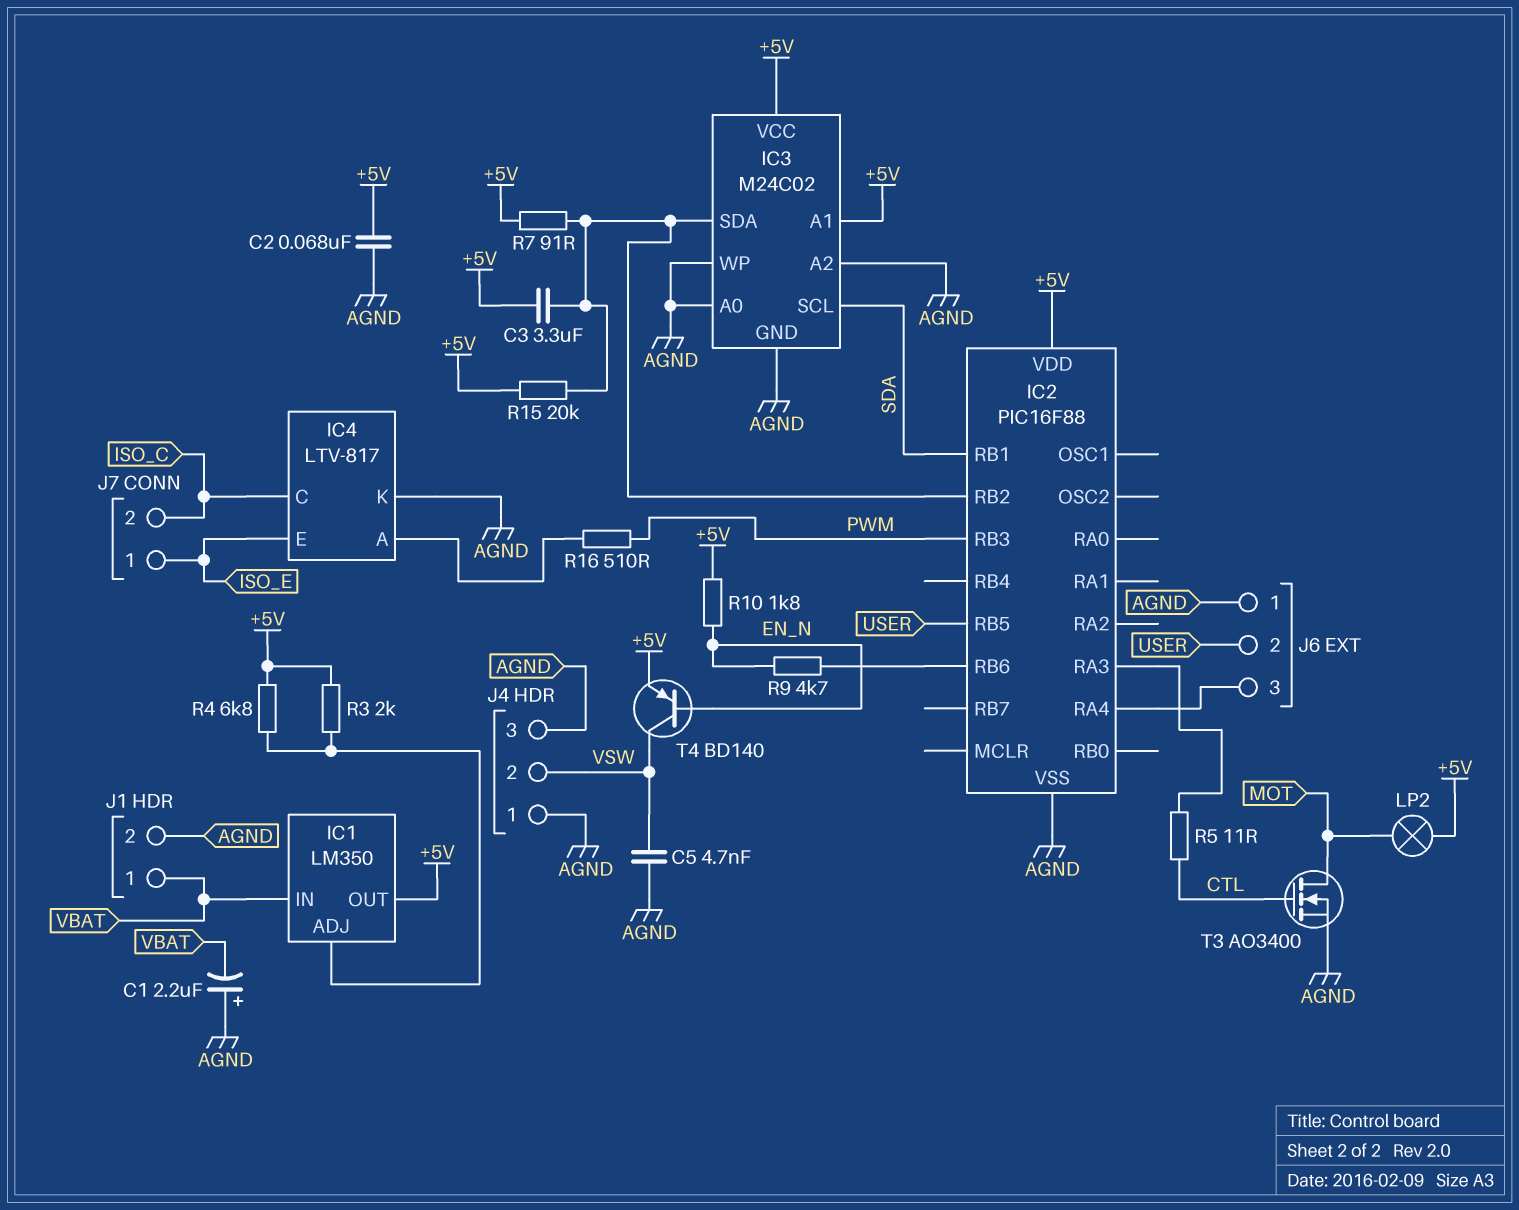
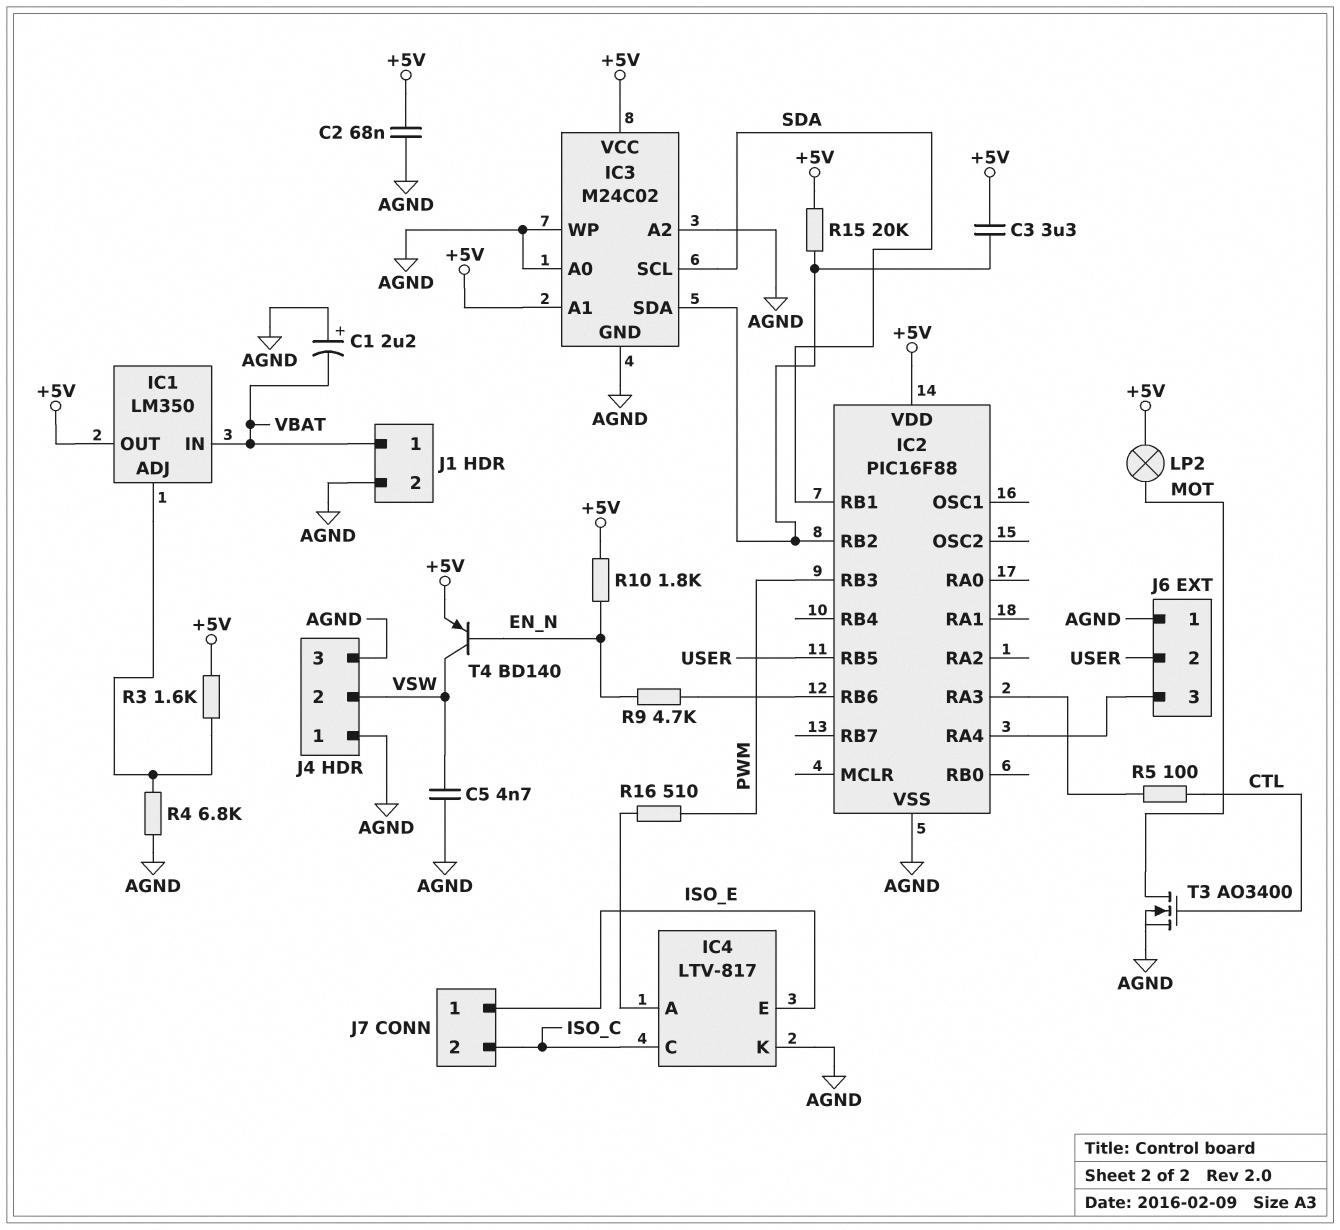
R3: 2k (+5V, IC1/ADJ) -> 1.6k (+5V, IC1/ADJ)
R4: 6.8k (+5V, IC1/ADJ) -> 6.8k (AGND, IC1/ADJ)
R5: 11 (CTL, IC2/RA3) -> 100 (CTL, IC2/RA3)
R7: 91 (+5V, IC2/RB2) -> none

